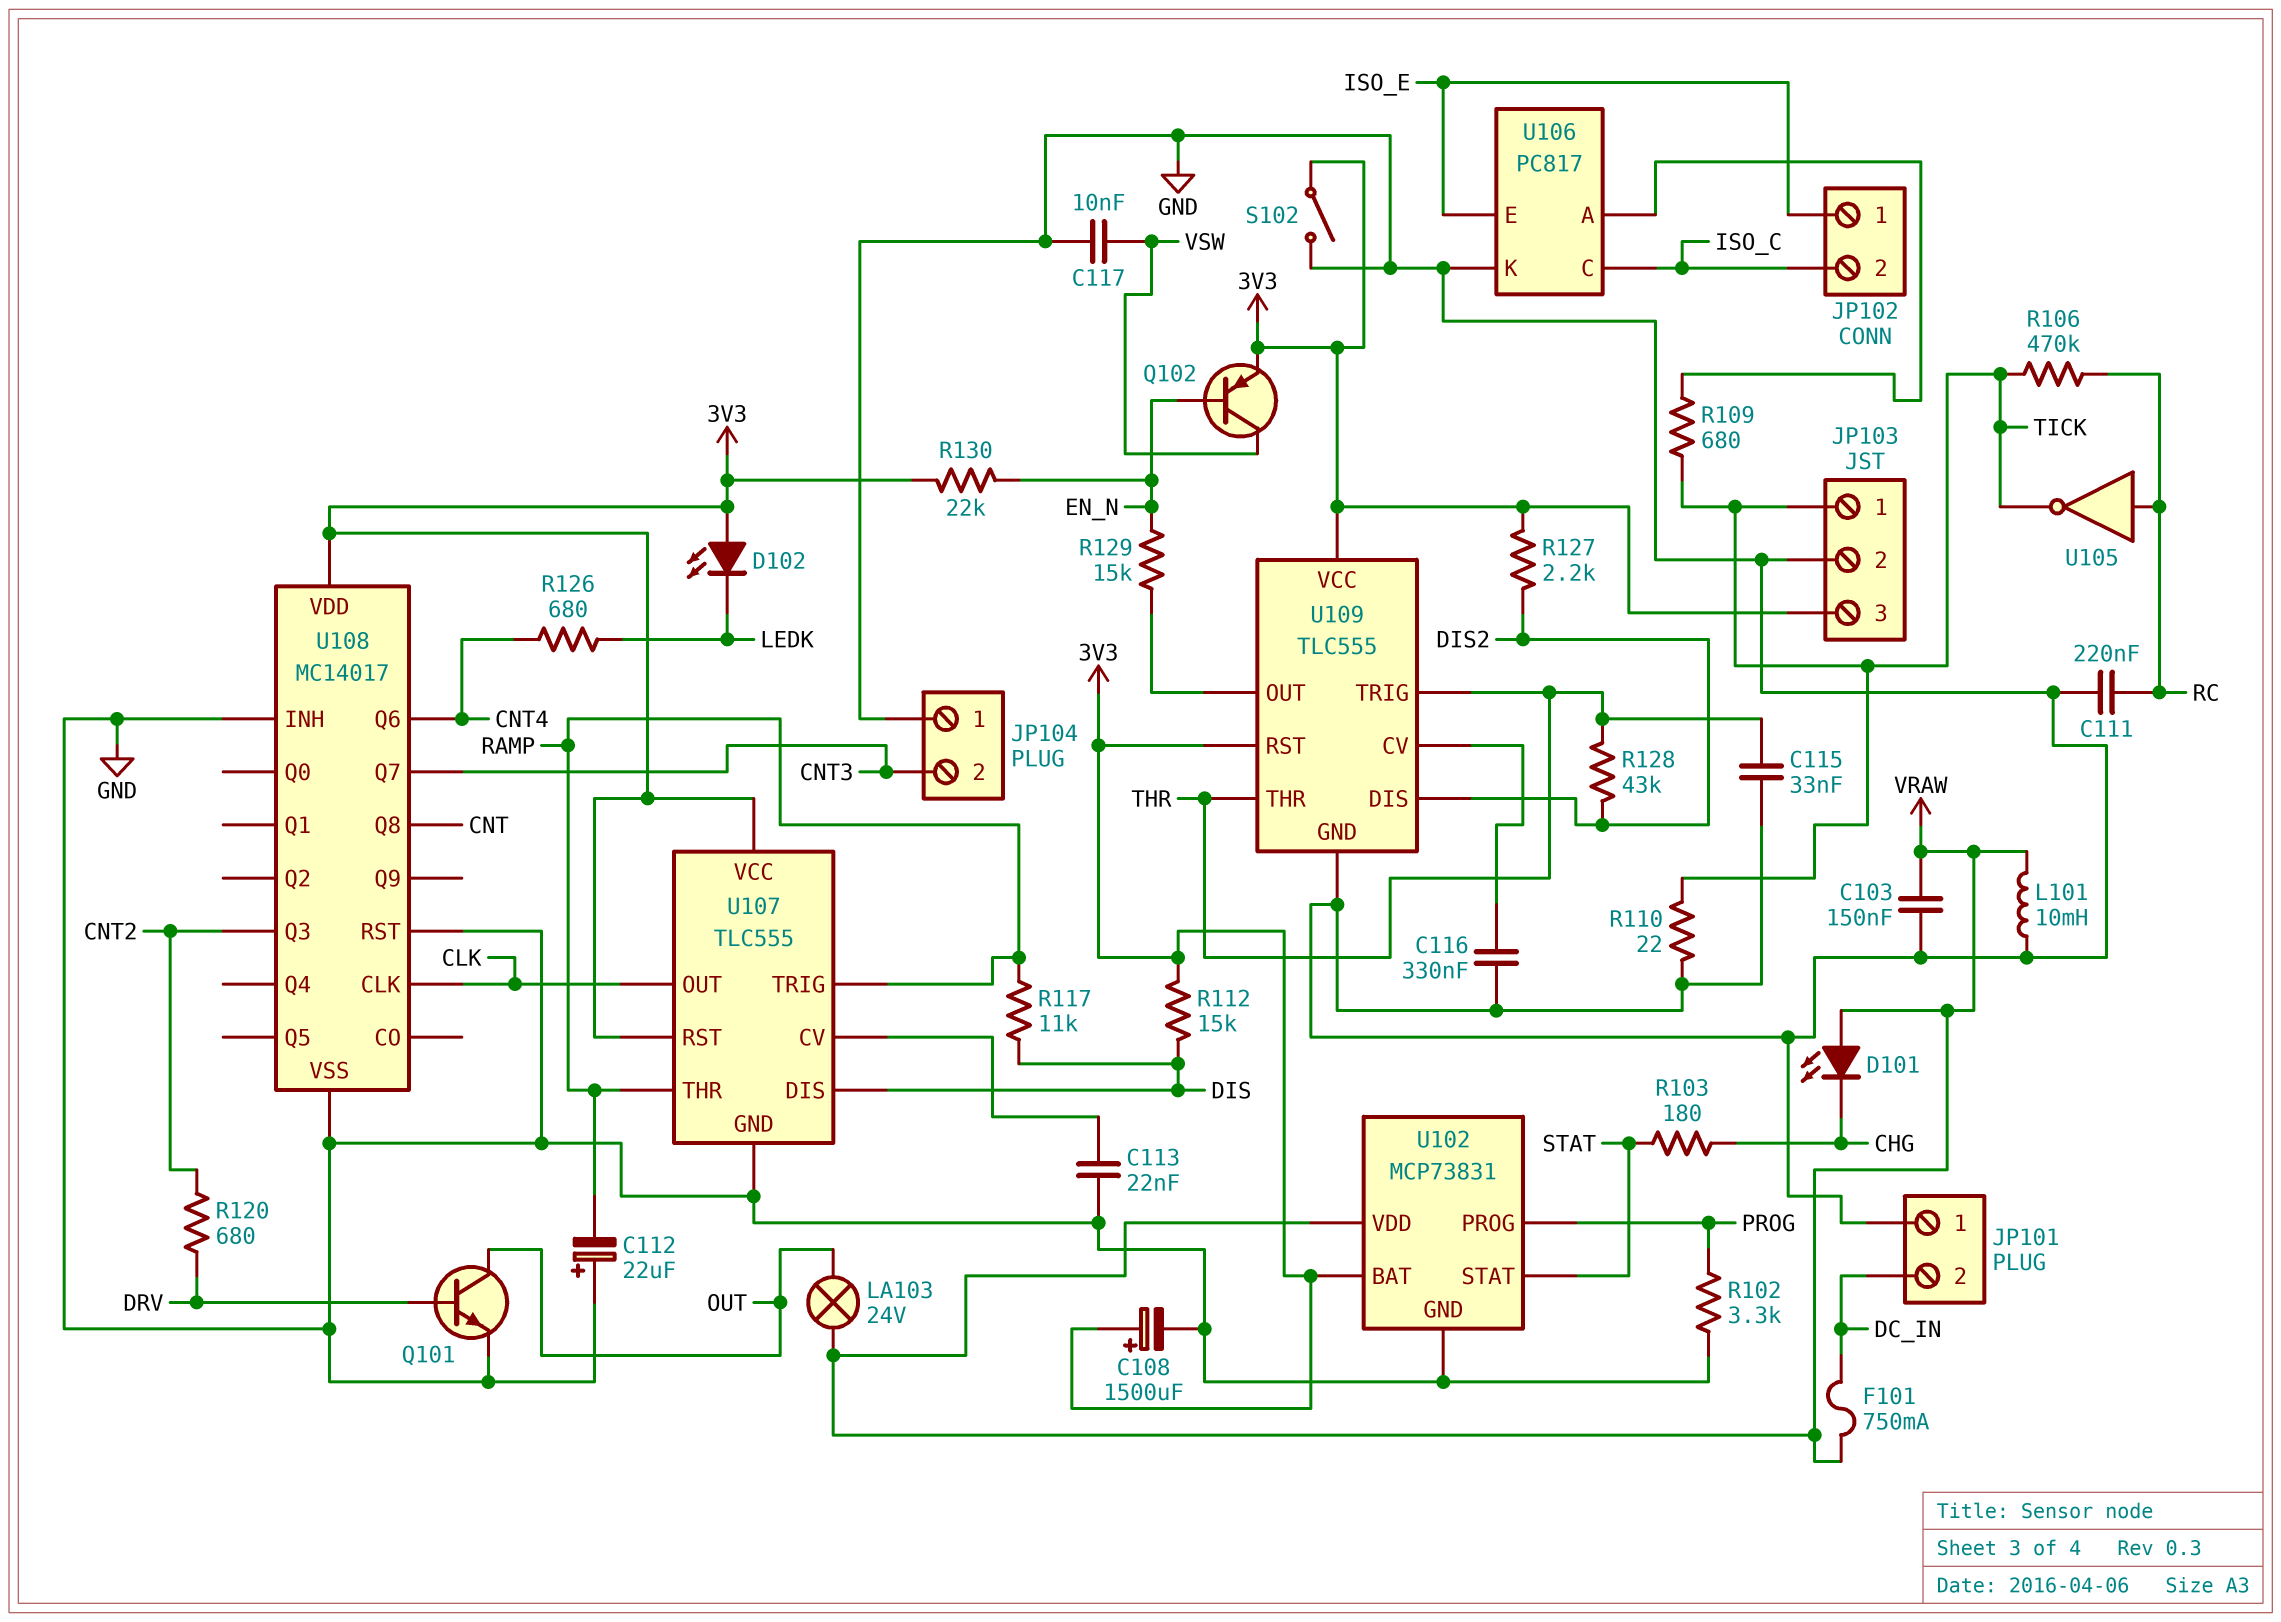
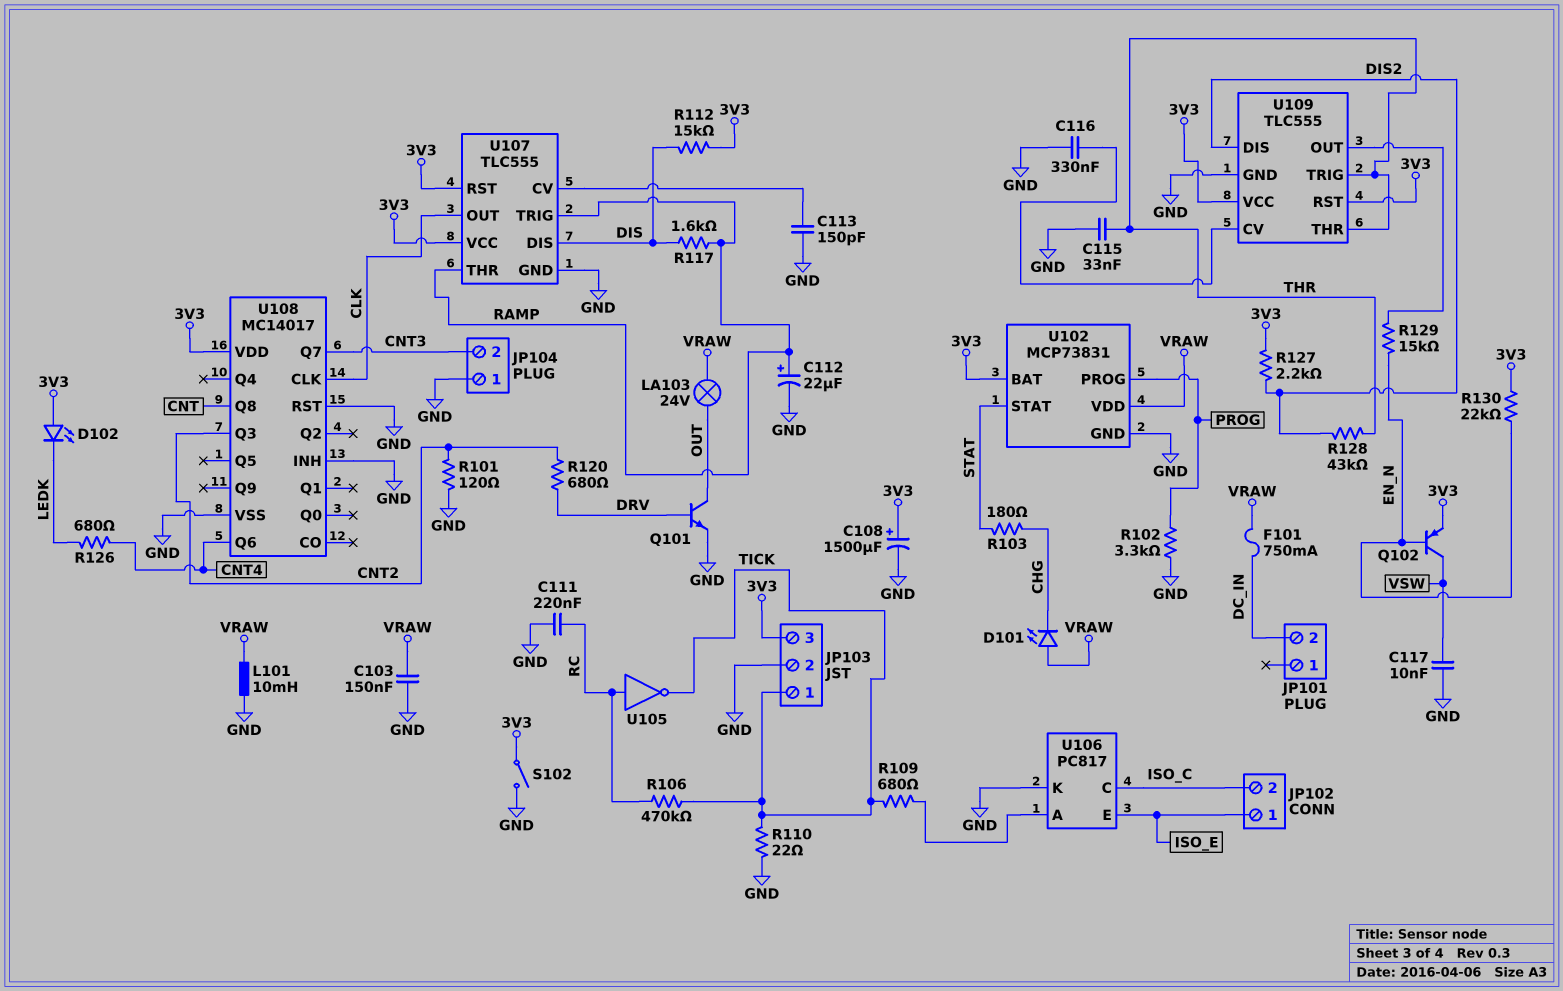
C112: 22uF (plus GND, minus RAMP) -> 22uF (plus RAMP, minus GND)
C113: 22nF (GND, U107/CV) -> 150pF (GND, U107/CV)
JP101 pin 1: GND -> none
R101: none -> 120 (CNT2, GND)
R117: 11k (DIS, RAMP) -> 1.6k (DIS, RAMP)

